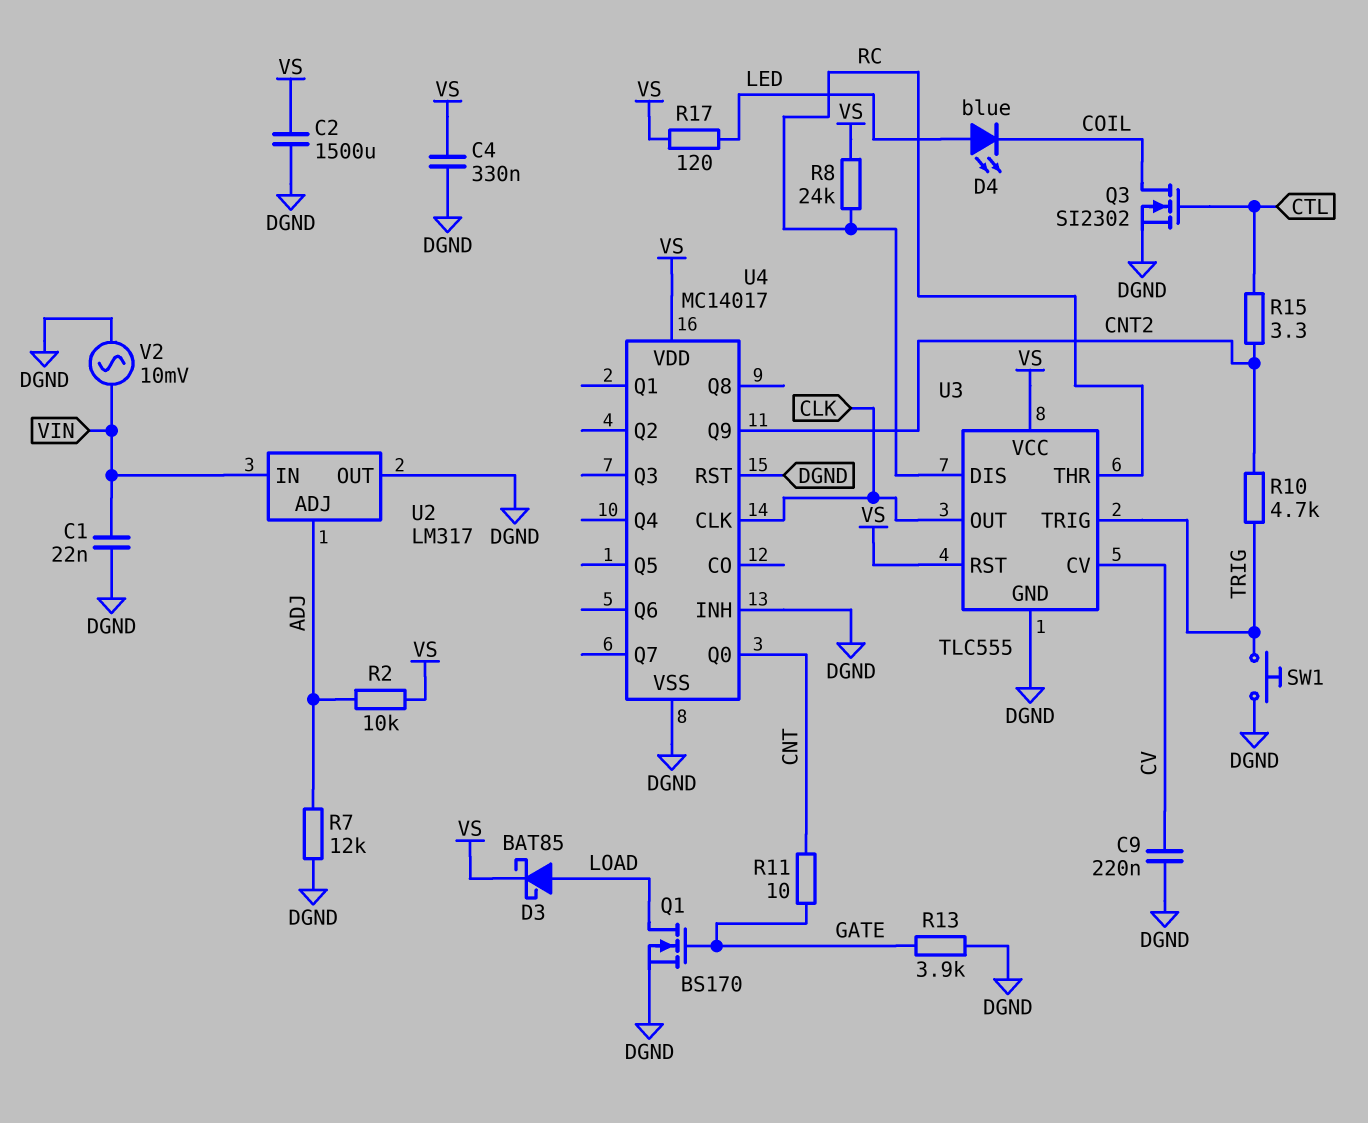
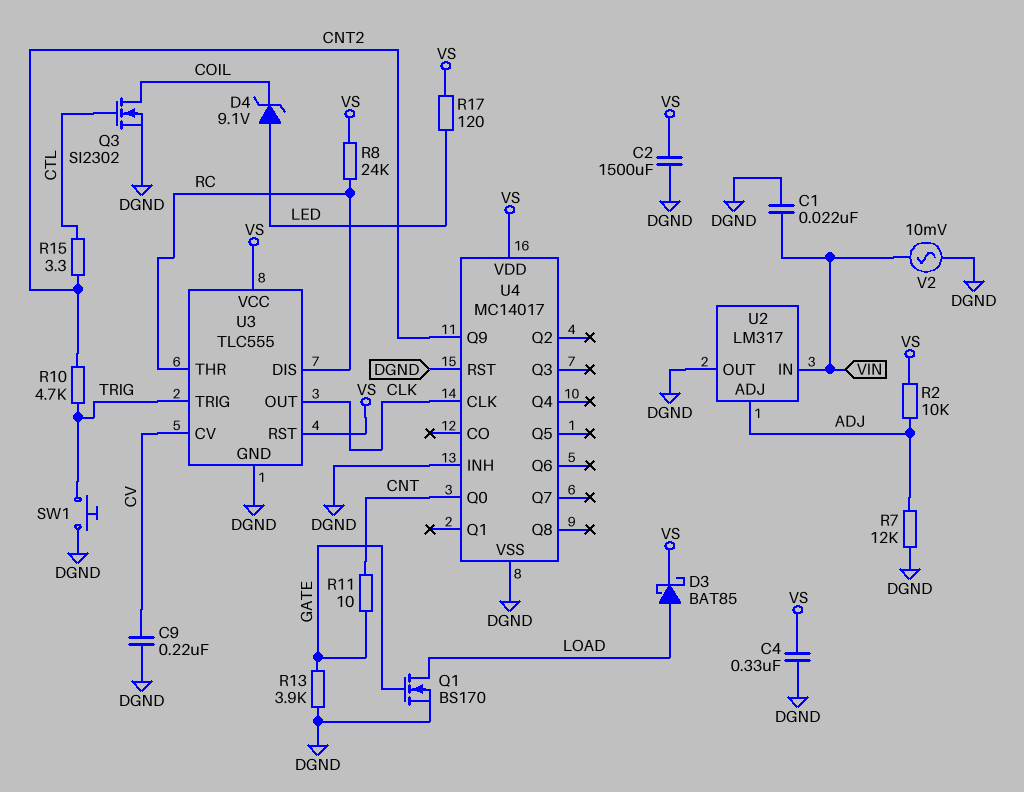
D4: LED blue (A LED, K COIL) -> zener 9.1V (A LED, K COIL)

